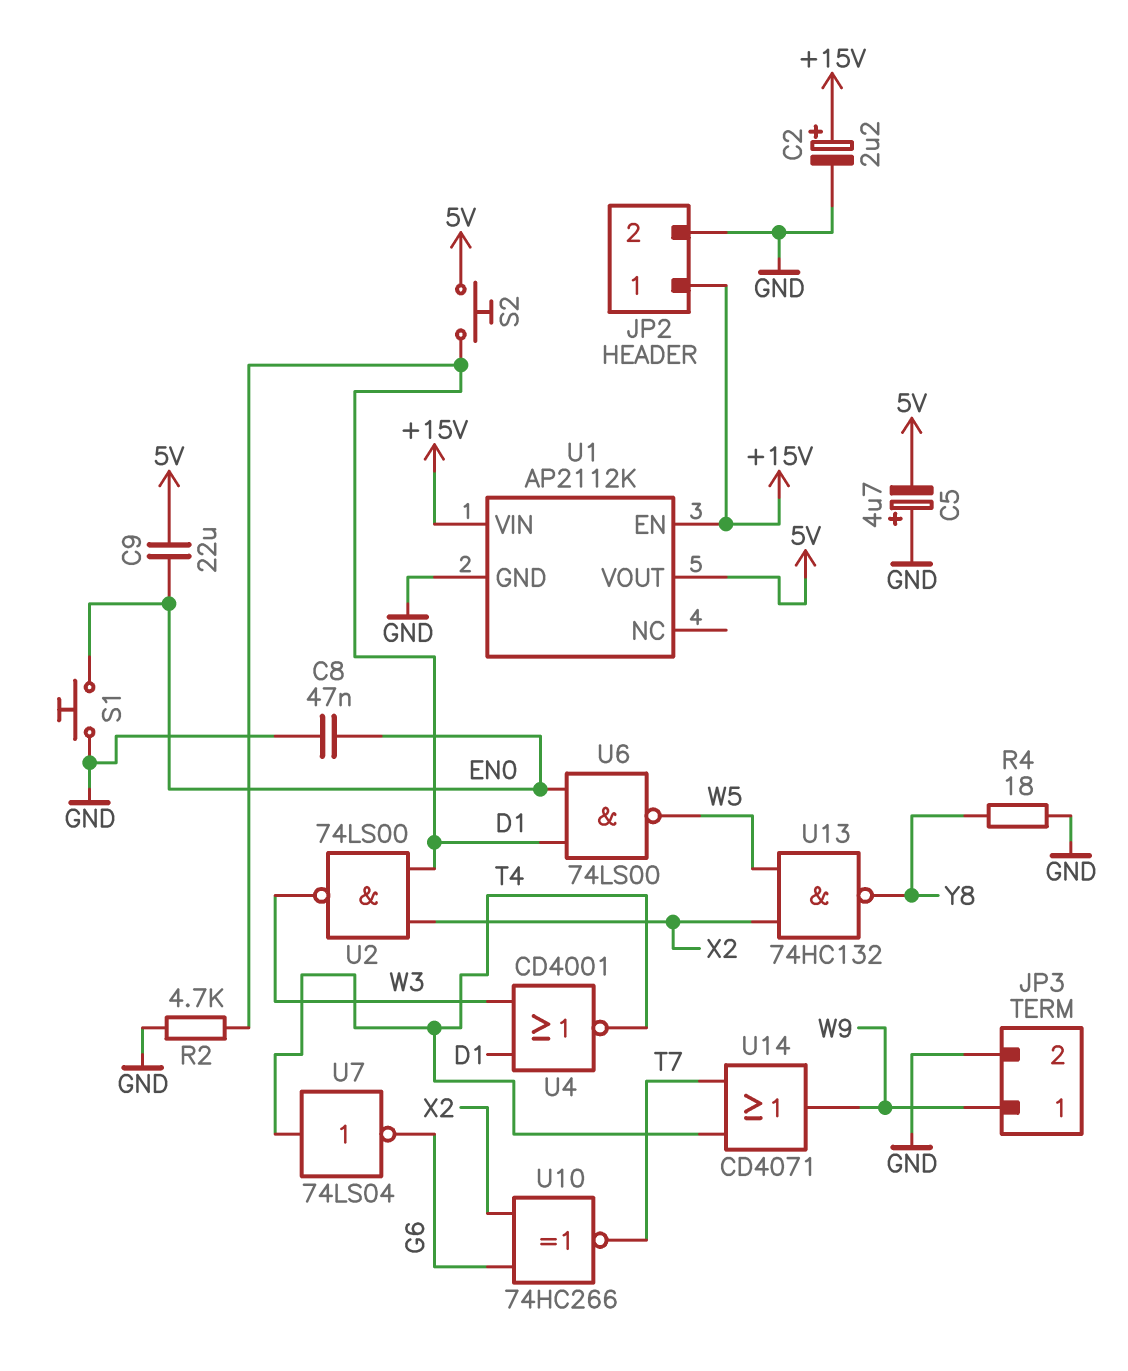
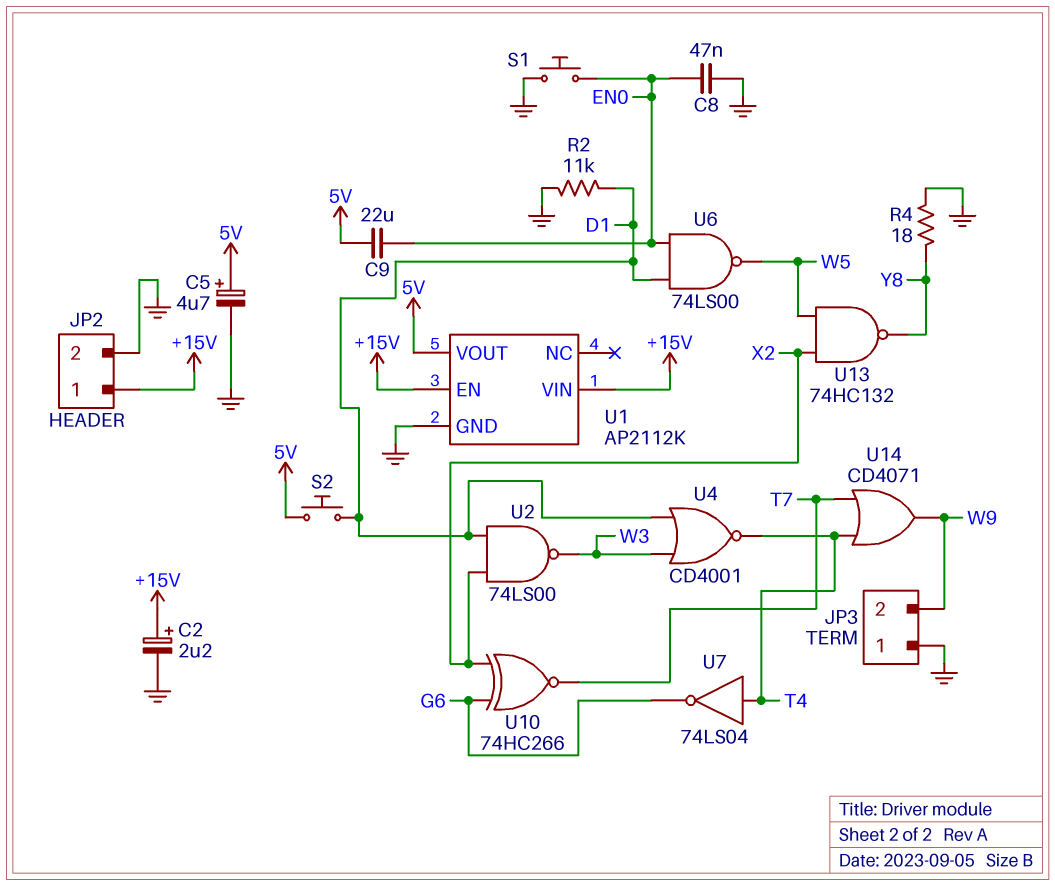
C5: 4.7uF (plus GND, minus 5V) -> 4.7uF (plus 5V, minus GND)
JP3 pin 1: W9 -> GND
JP3 pin 2: GND -> W9
R2: 4.7k (D1, GND) -> 11k (D1, GND)

